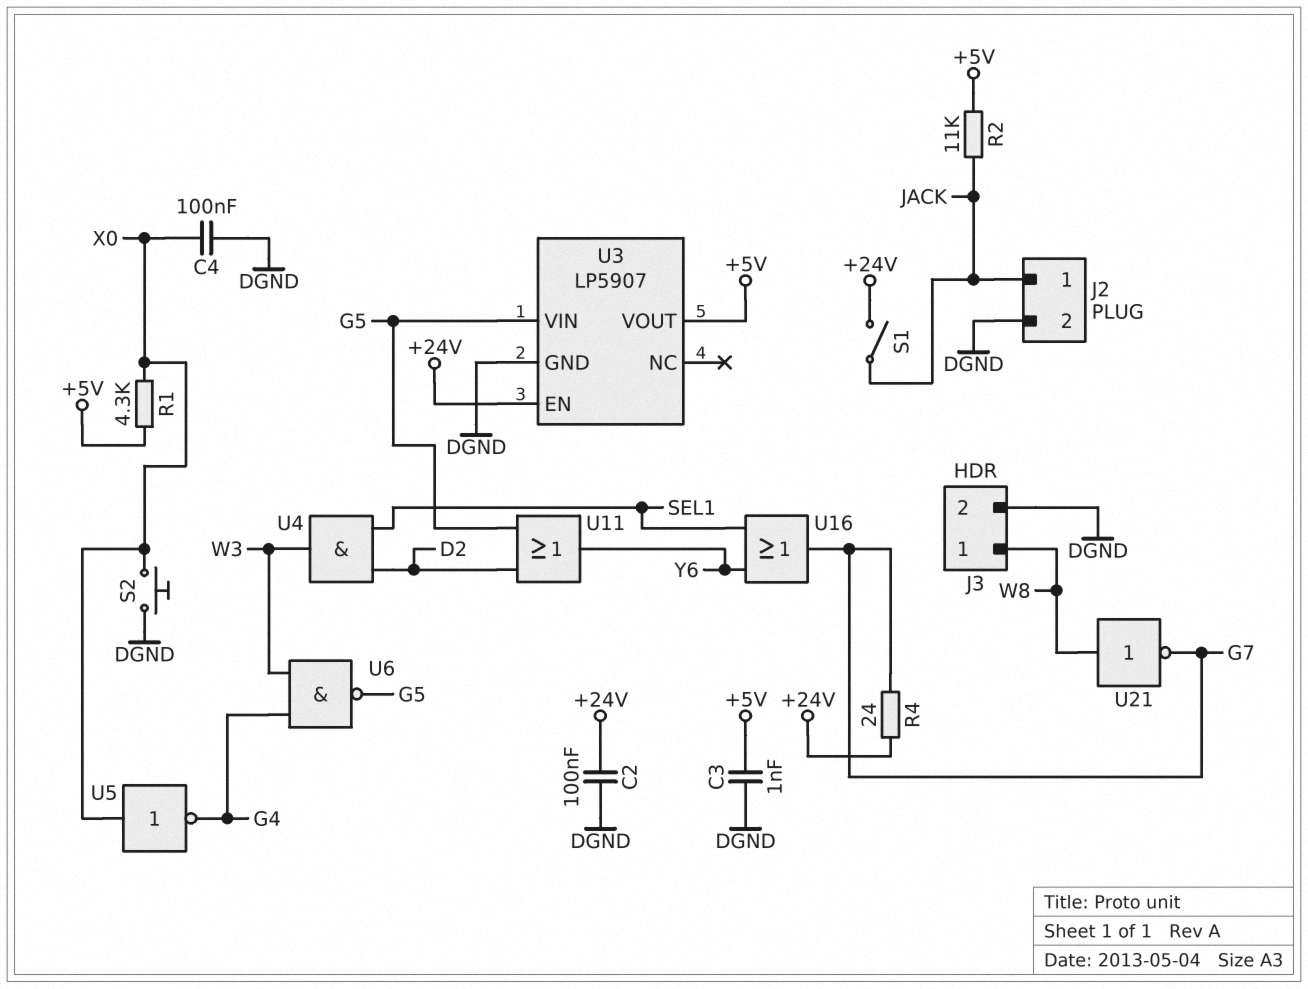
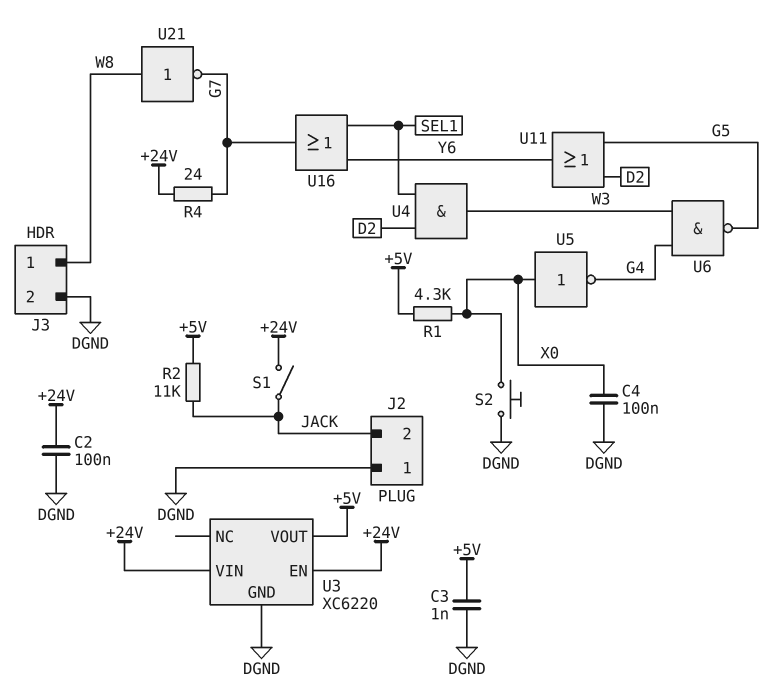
J2 pin 1: JACK -> DGND
J2 pin 2: DGND -> JACK
U3: LP5907 -> XC6220
U3 pin VIN: G5 -> +24V

